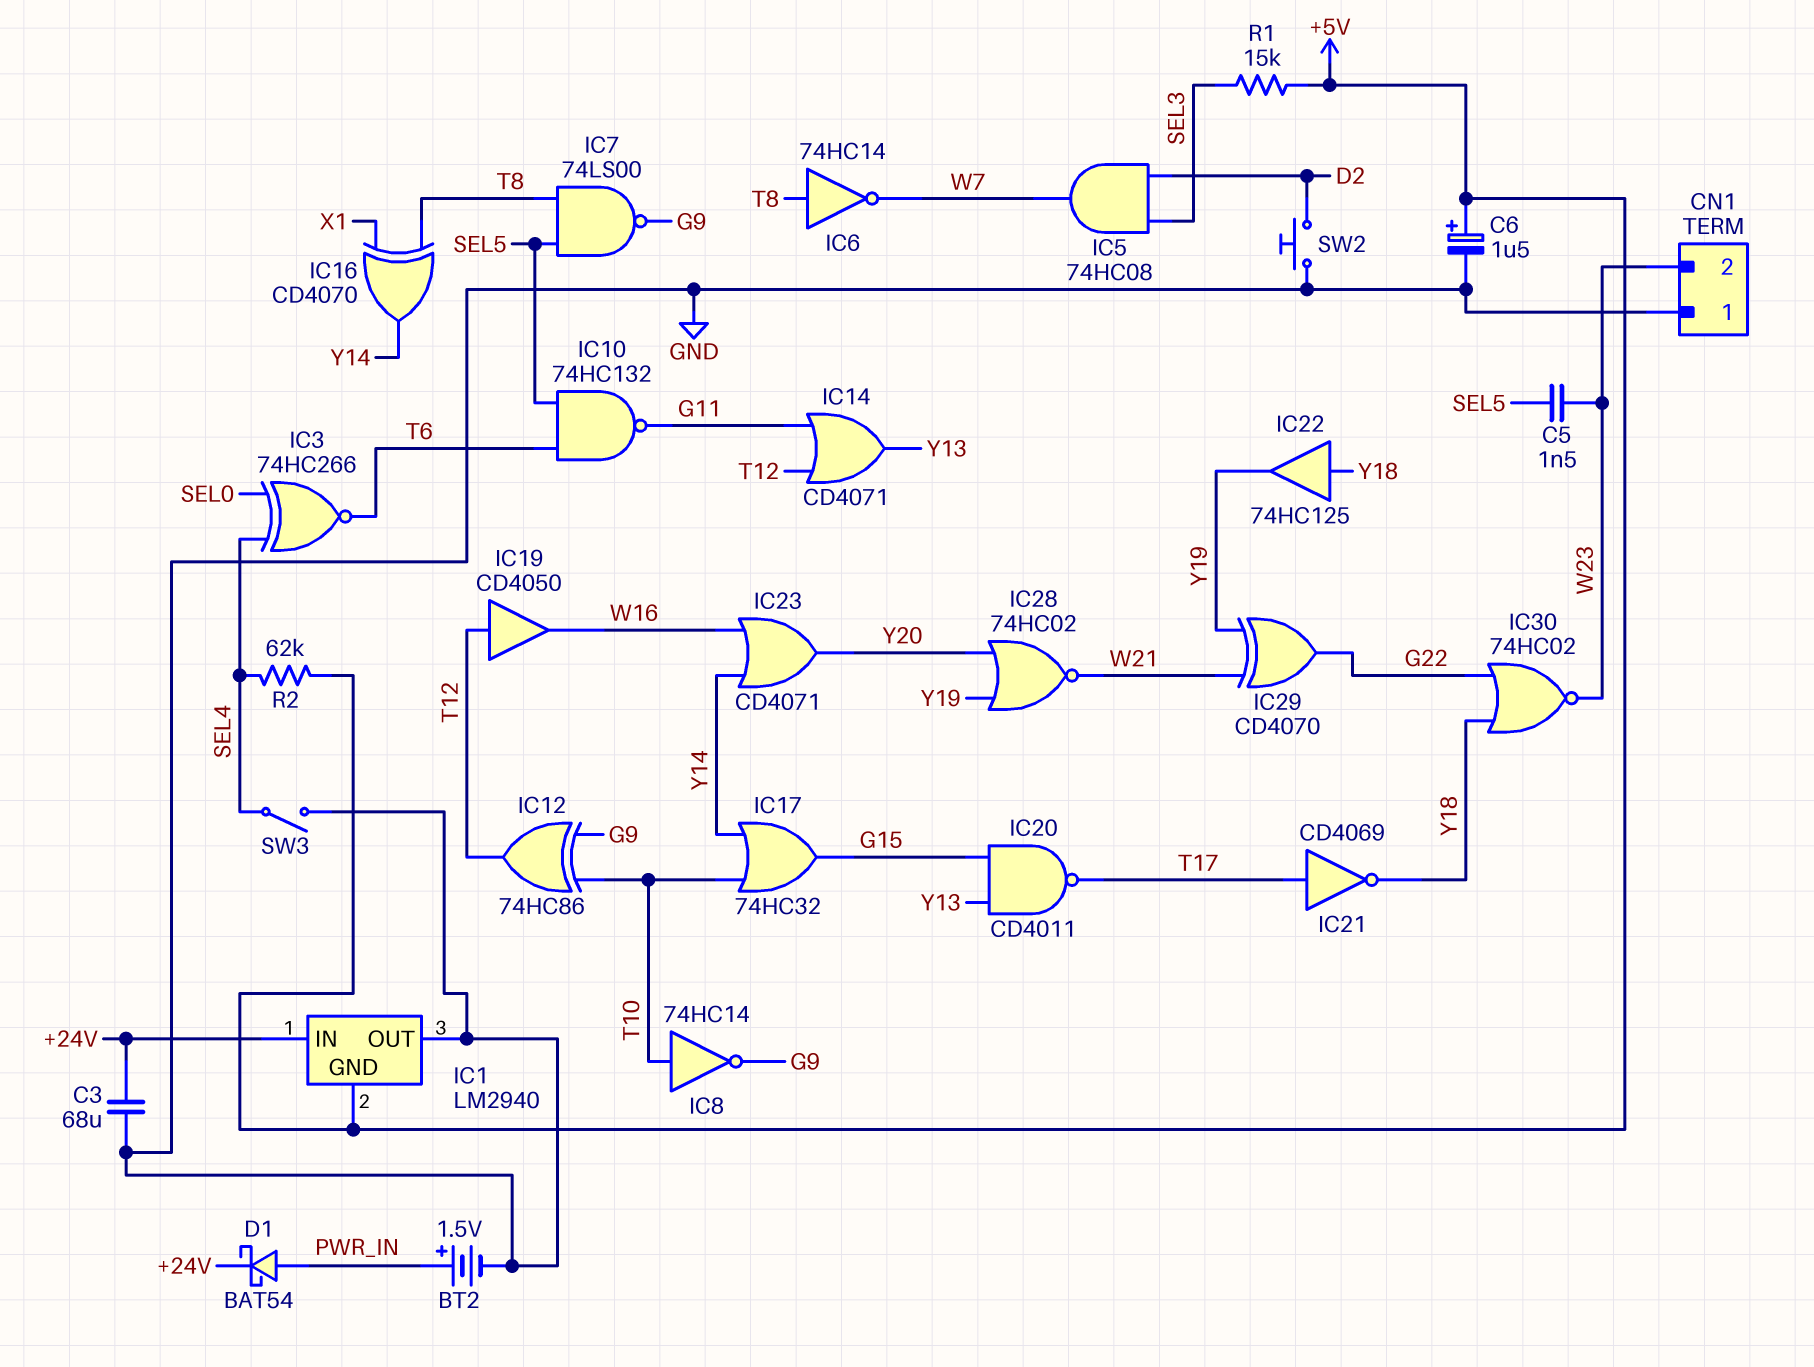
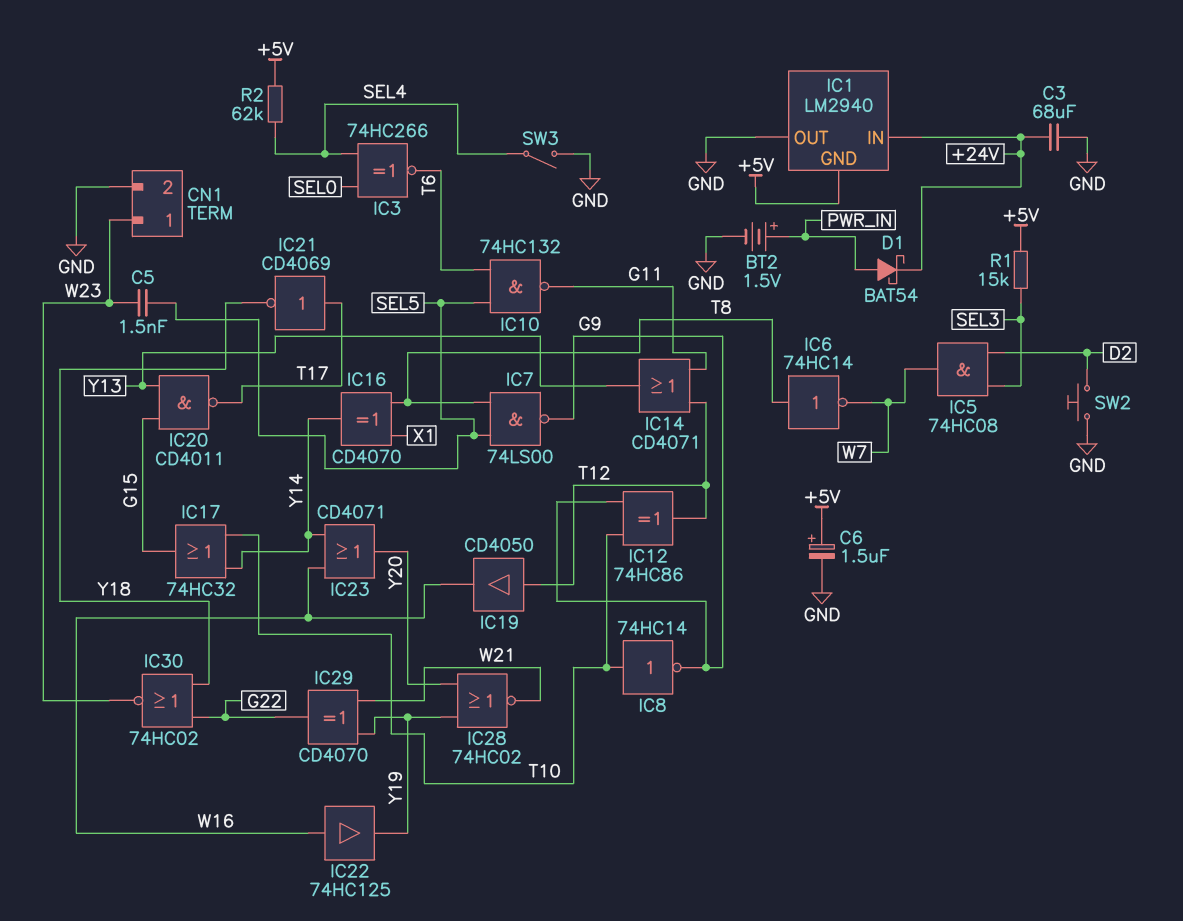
CN1 pin 1: GND -> W23
CN1 pin 2: W23 -> GND
IC22: buffer 74HC125 (in Y18, out Y19) -> buffer 74HC125 (in W16, out Y19)

